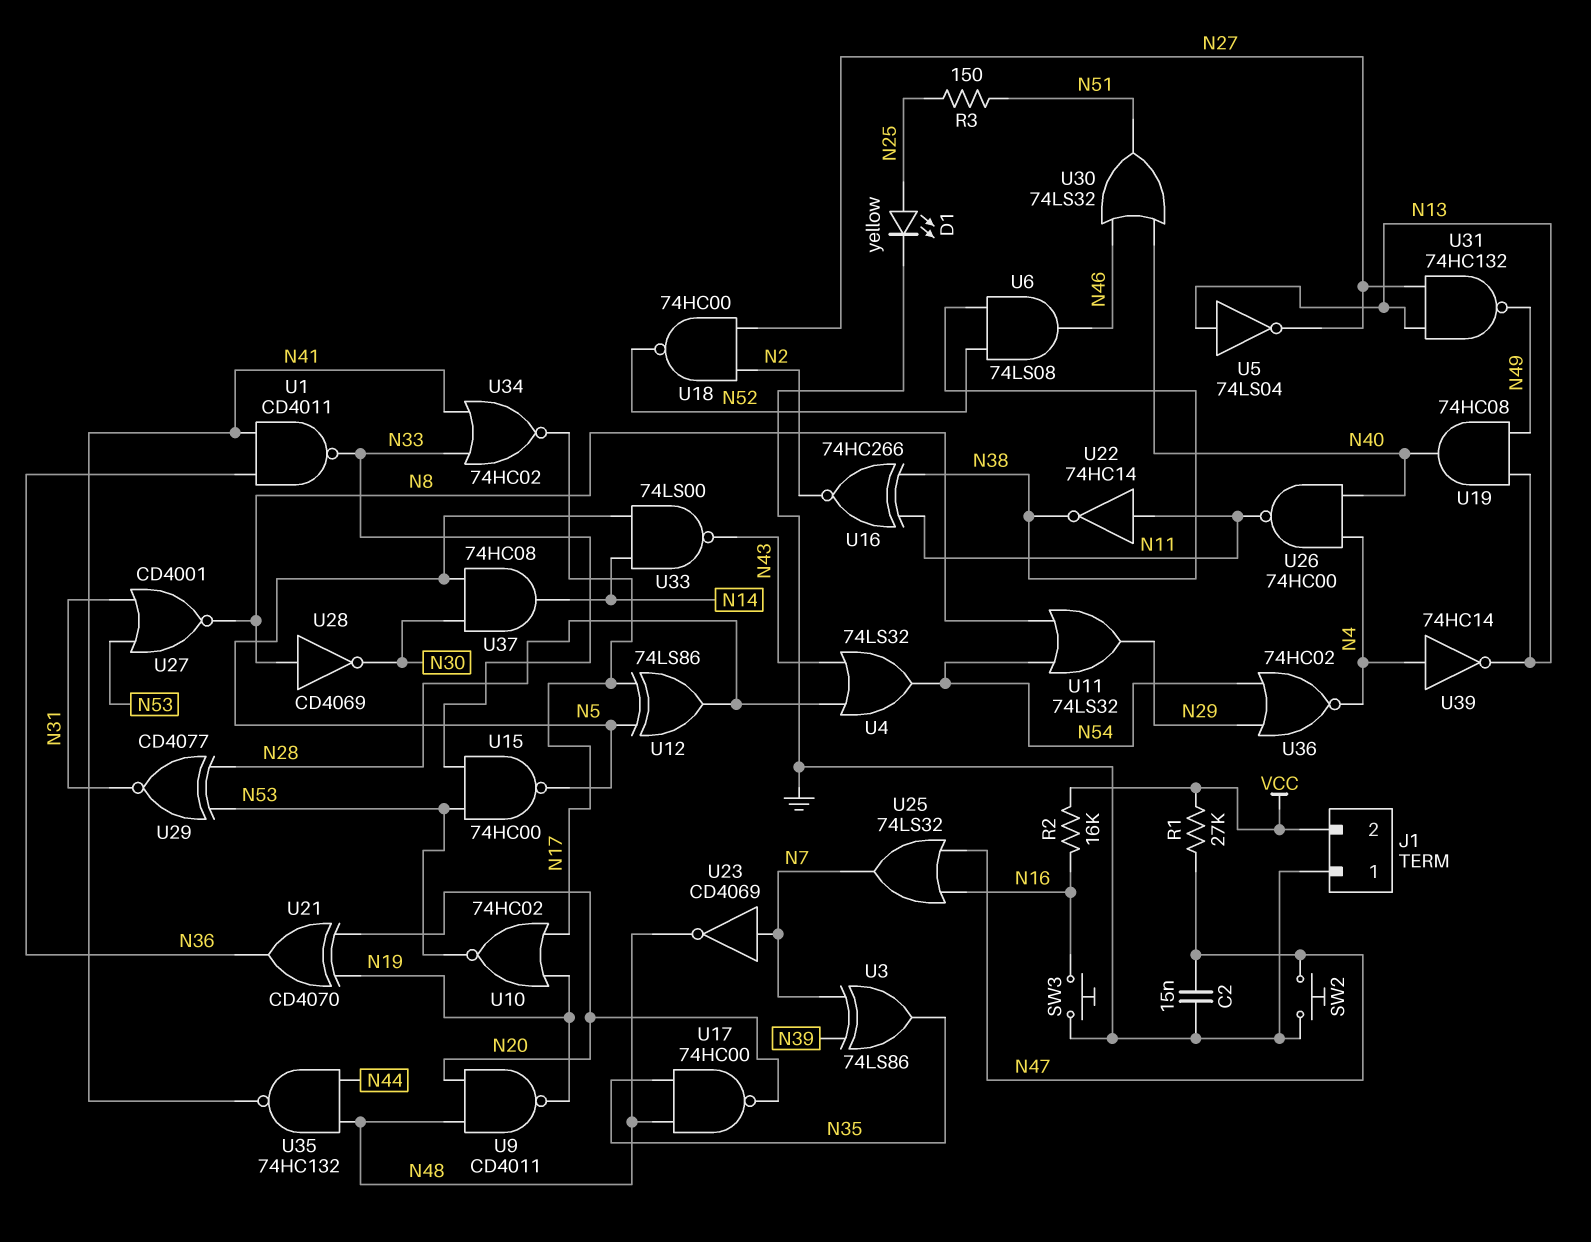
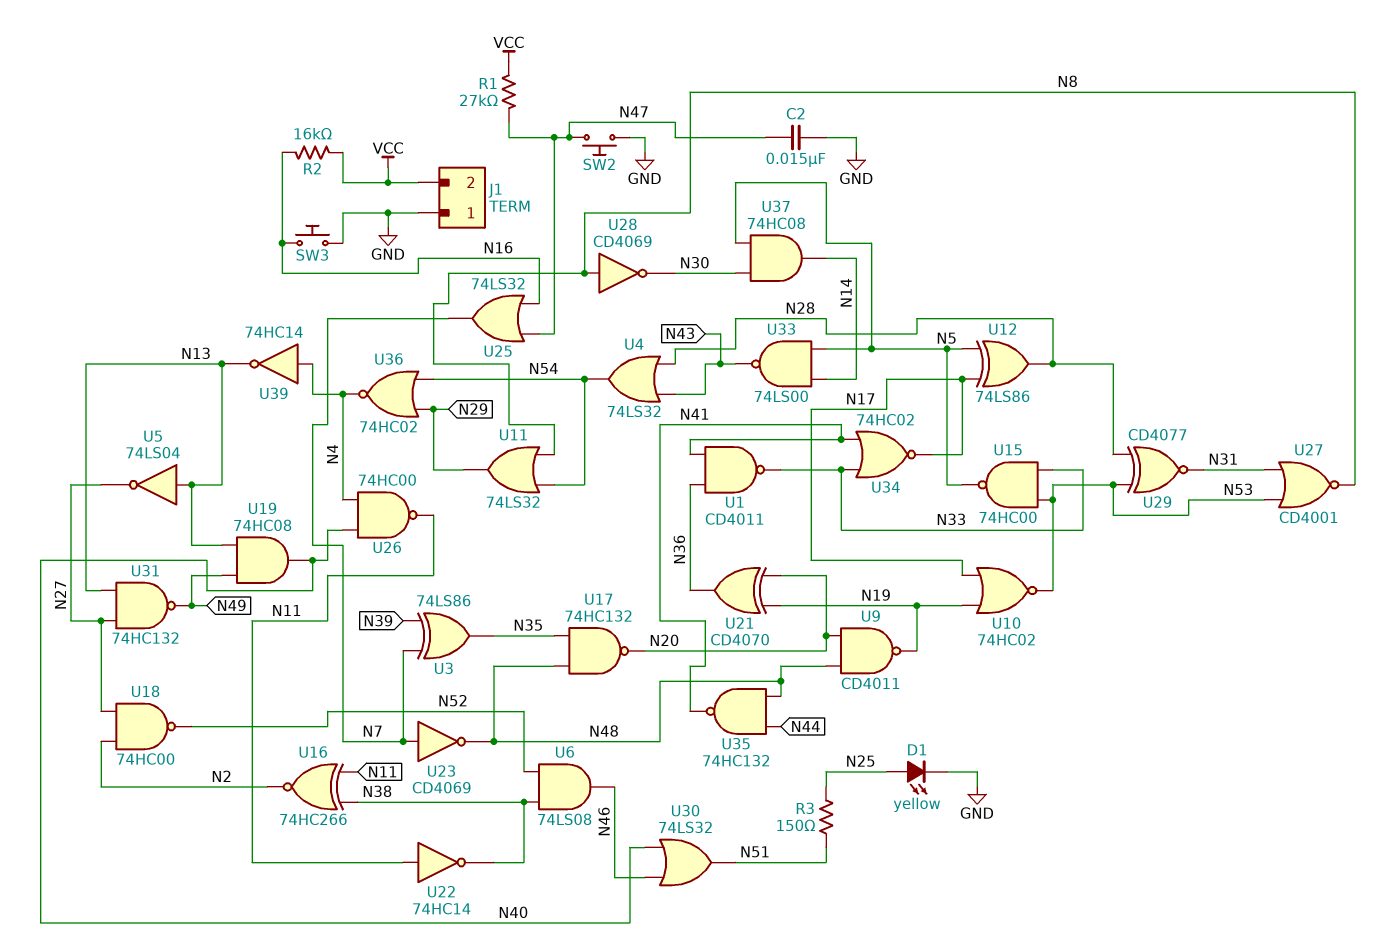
U17: NAND 74HC00 (in N35, in N48, out N20) -> NAND 74HC132 (in N35, in N48, out N20)

